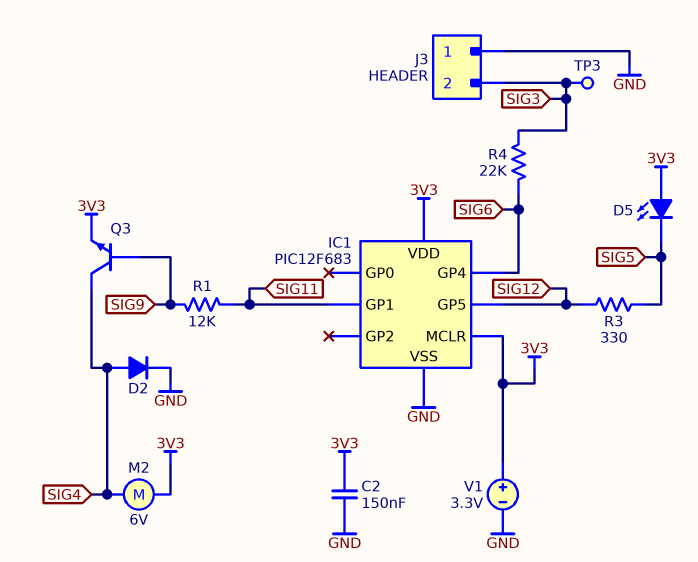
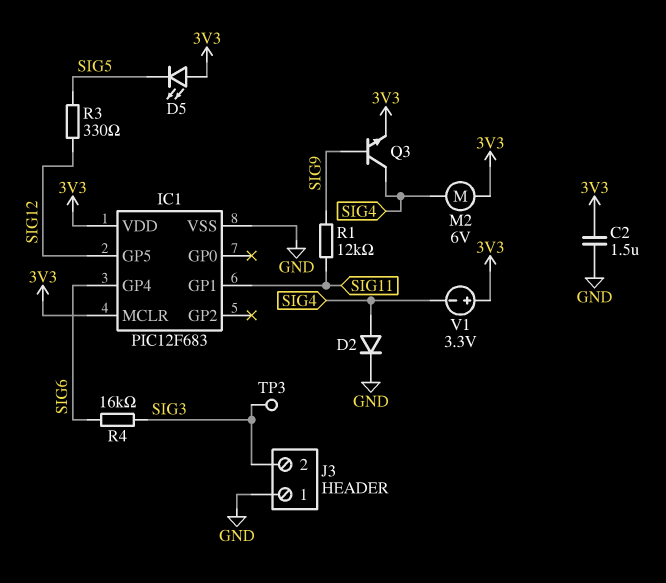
C2: 150nF (3V3, GND) -> 1.5uF (3V3, GND)
R4: 22k (SIG3, SIG6) -> 16k (SIG3, SIG6)
V1: 3.3V (plus 3V3, minus GND) -> 3.3V (plus 3V3, minus SIG4)

